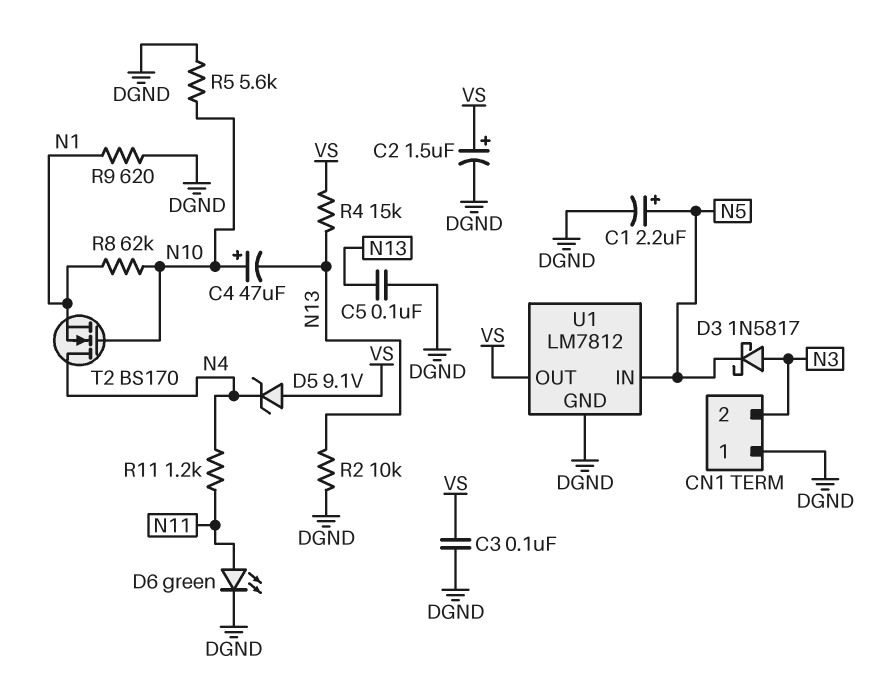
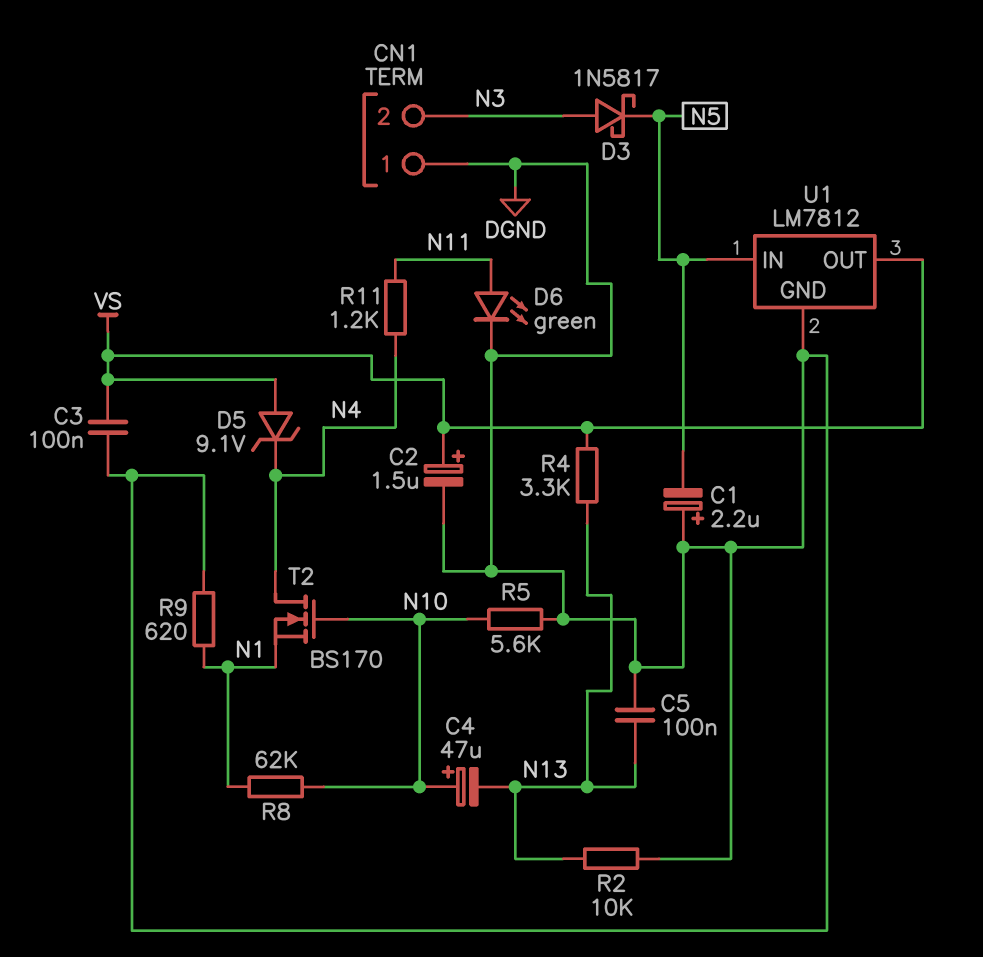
C1: 2.2uF (plus N5, minus DGND) -> 2.2uF (plus DGND, minus N5)
R4: 15k (N13, VS) -> 3.3k (N13, VS)

